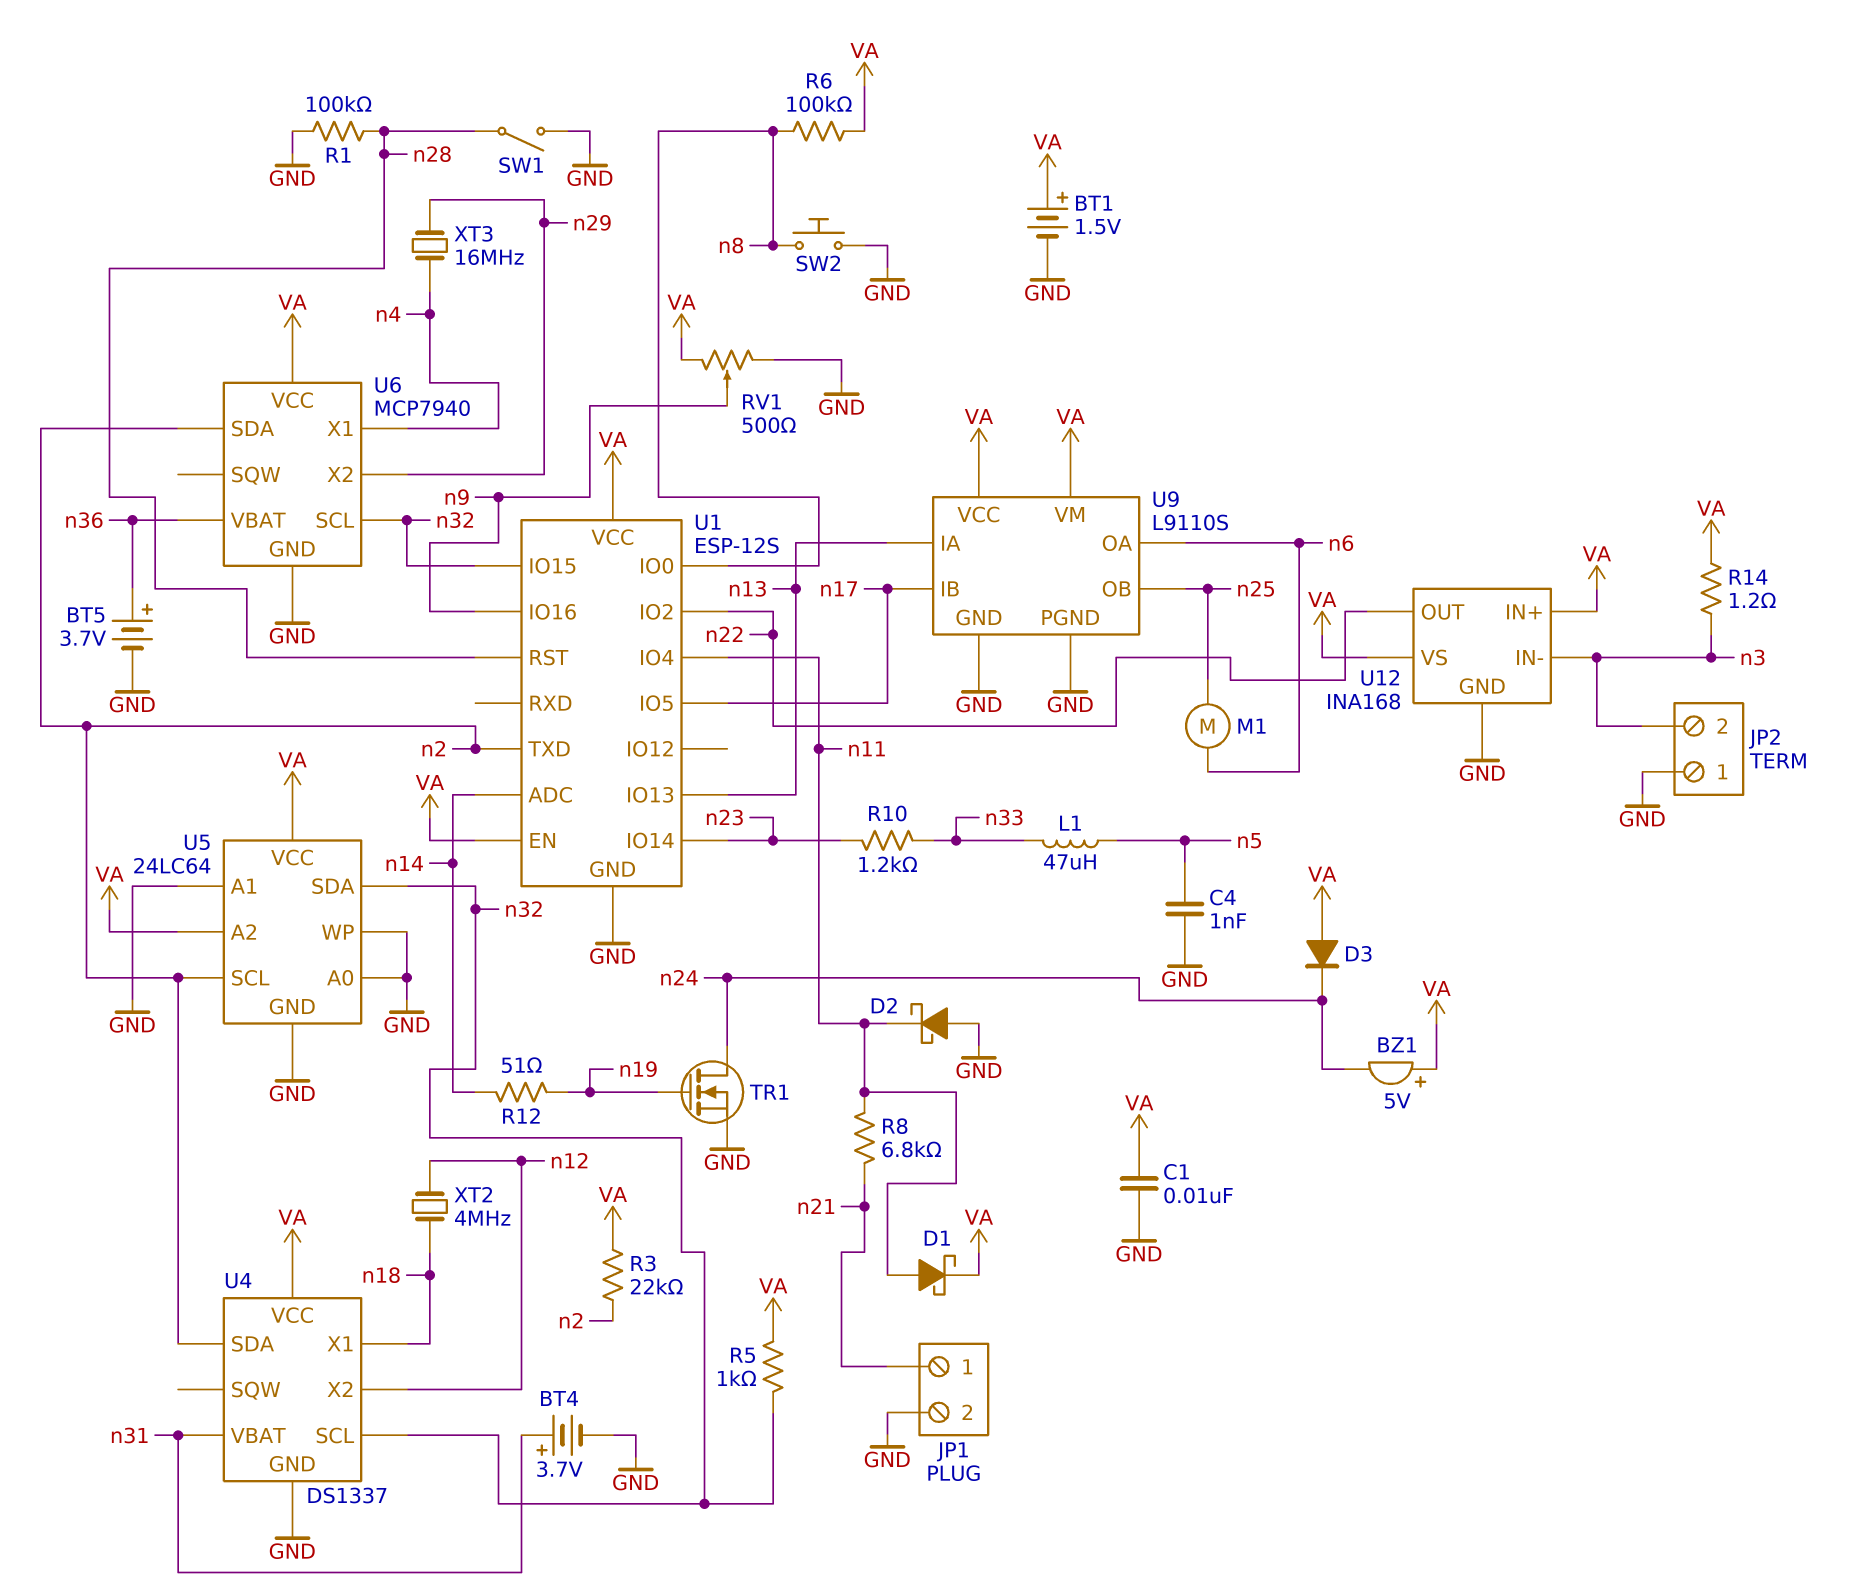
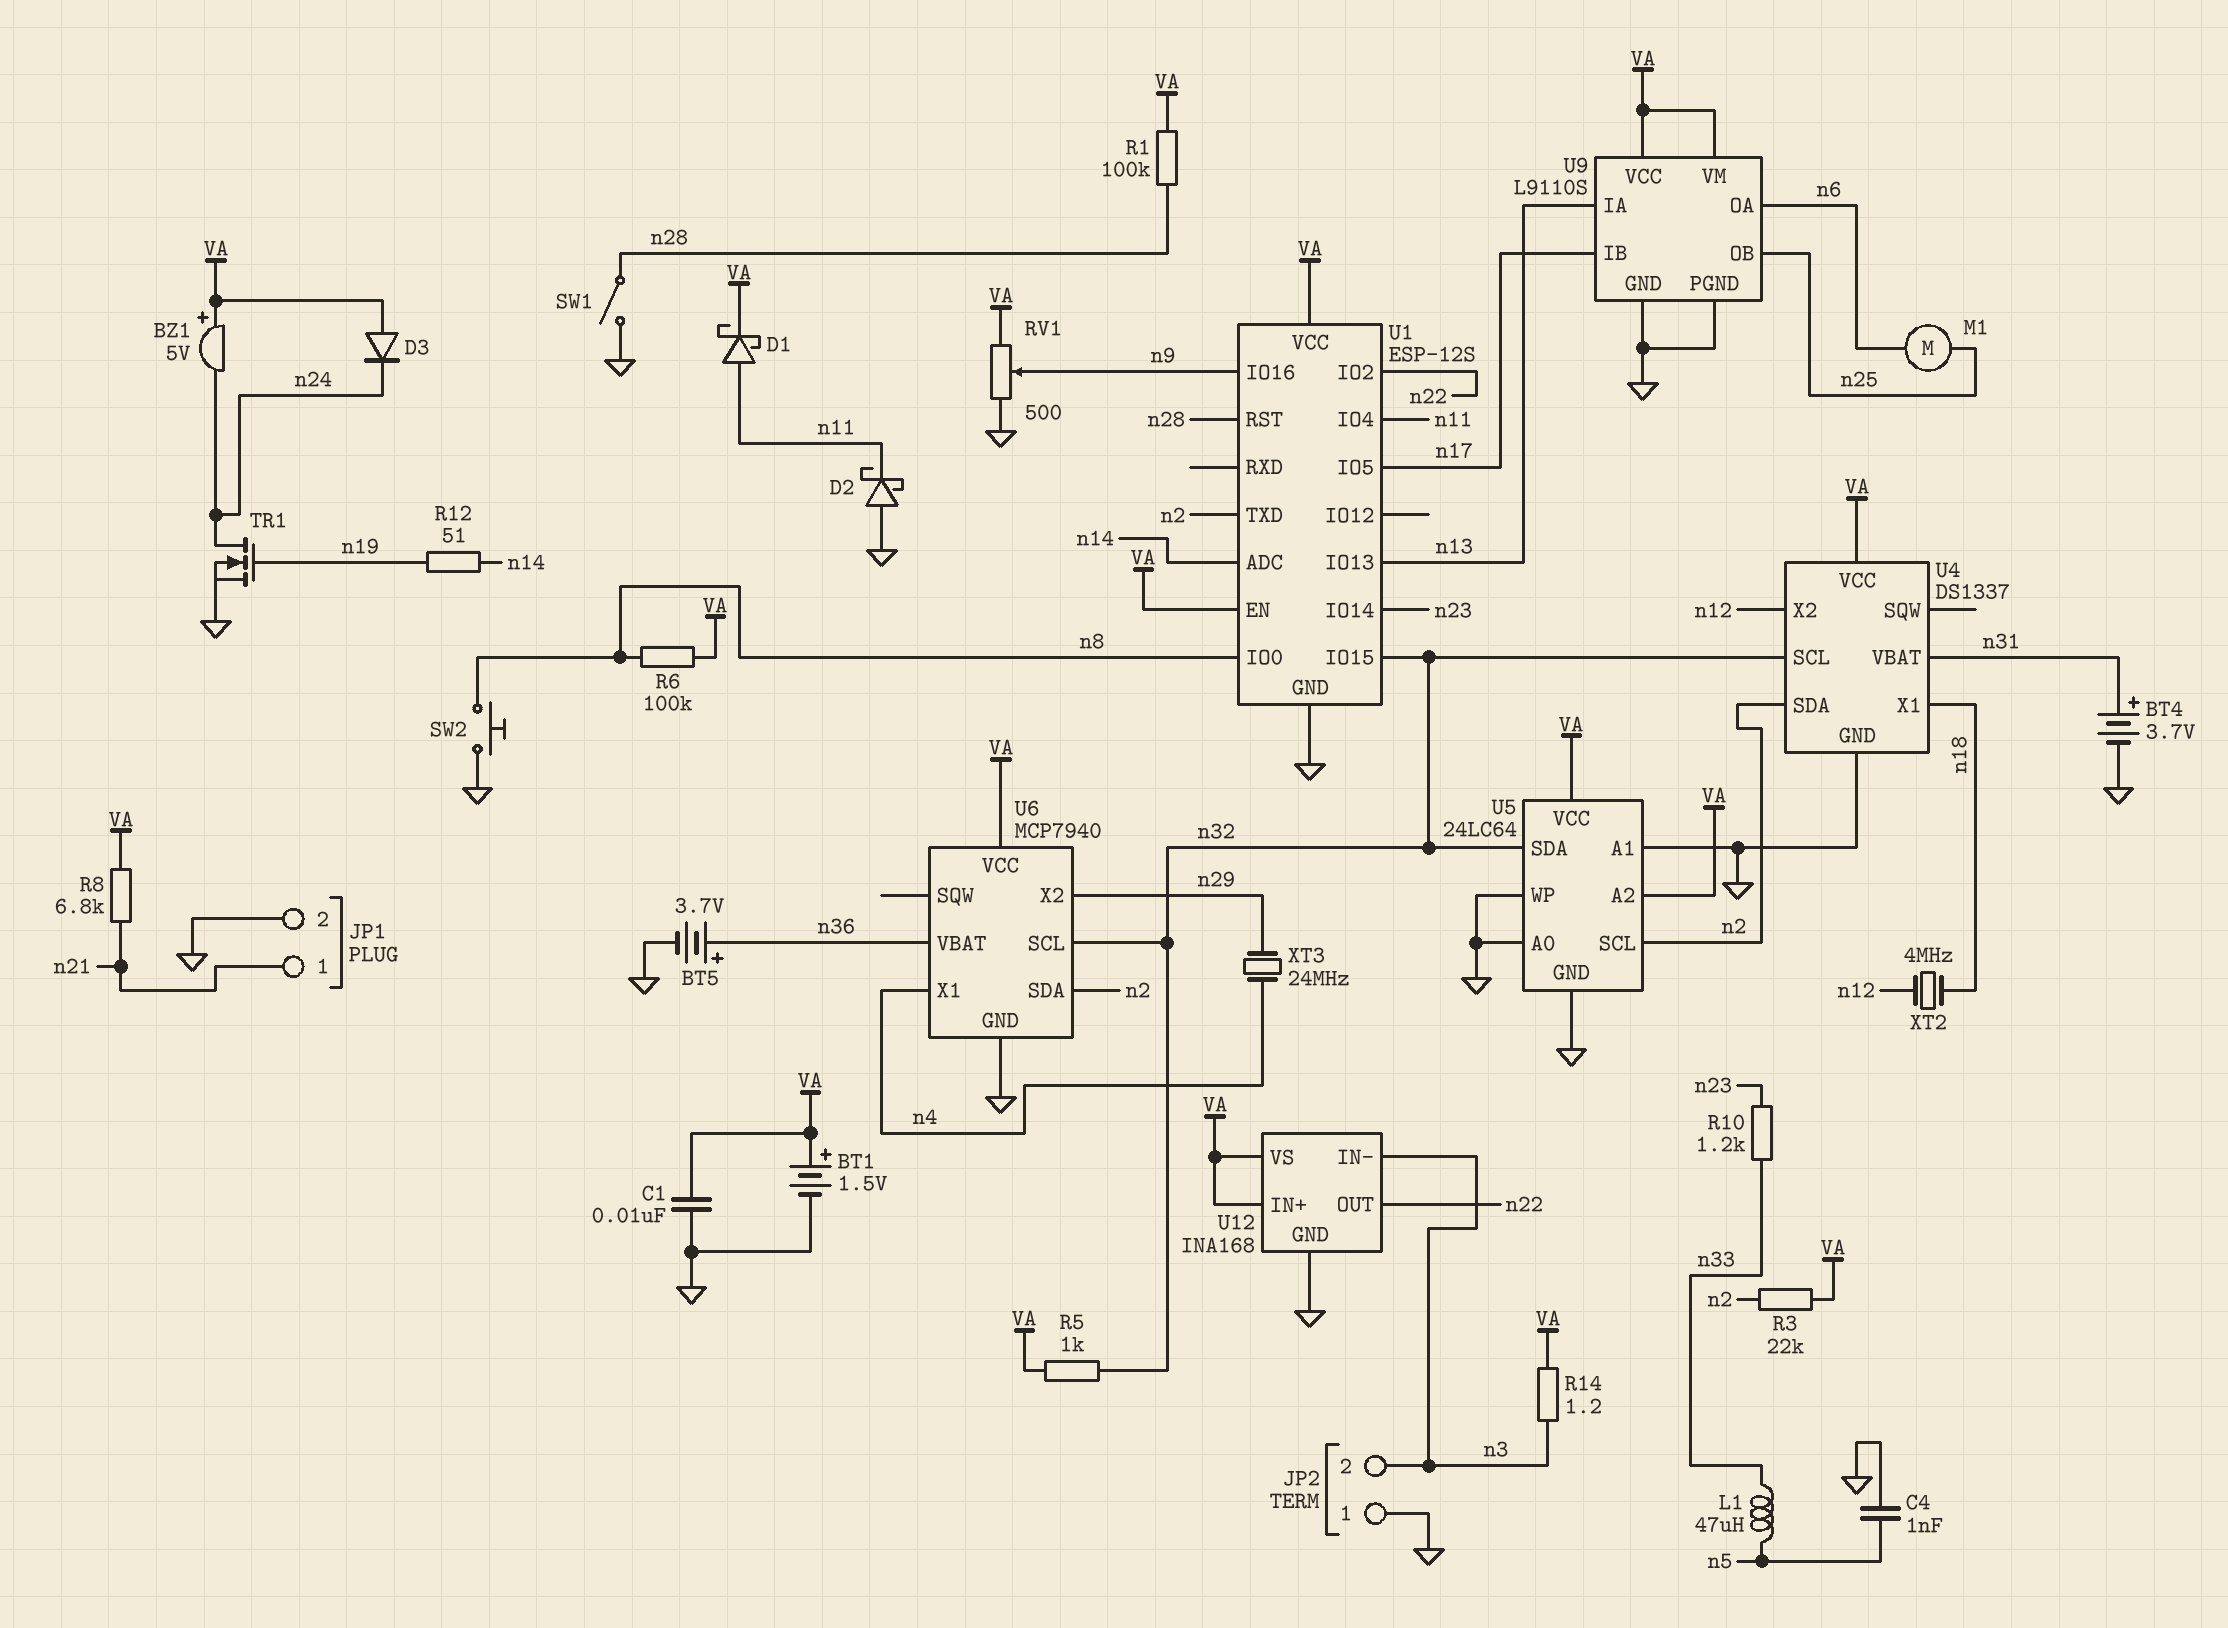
R1: 100k (GND, n28) -> 100k (VA, n28)
R8: 6.8k (n11, n21) -> 6.8k (VA, n21)
XT3: 16MHz (n4, n29) -> 24MHz (n4, n29)

